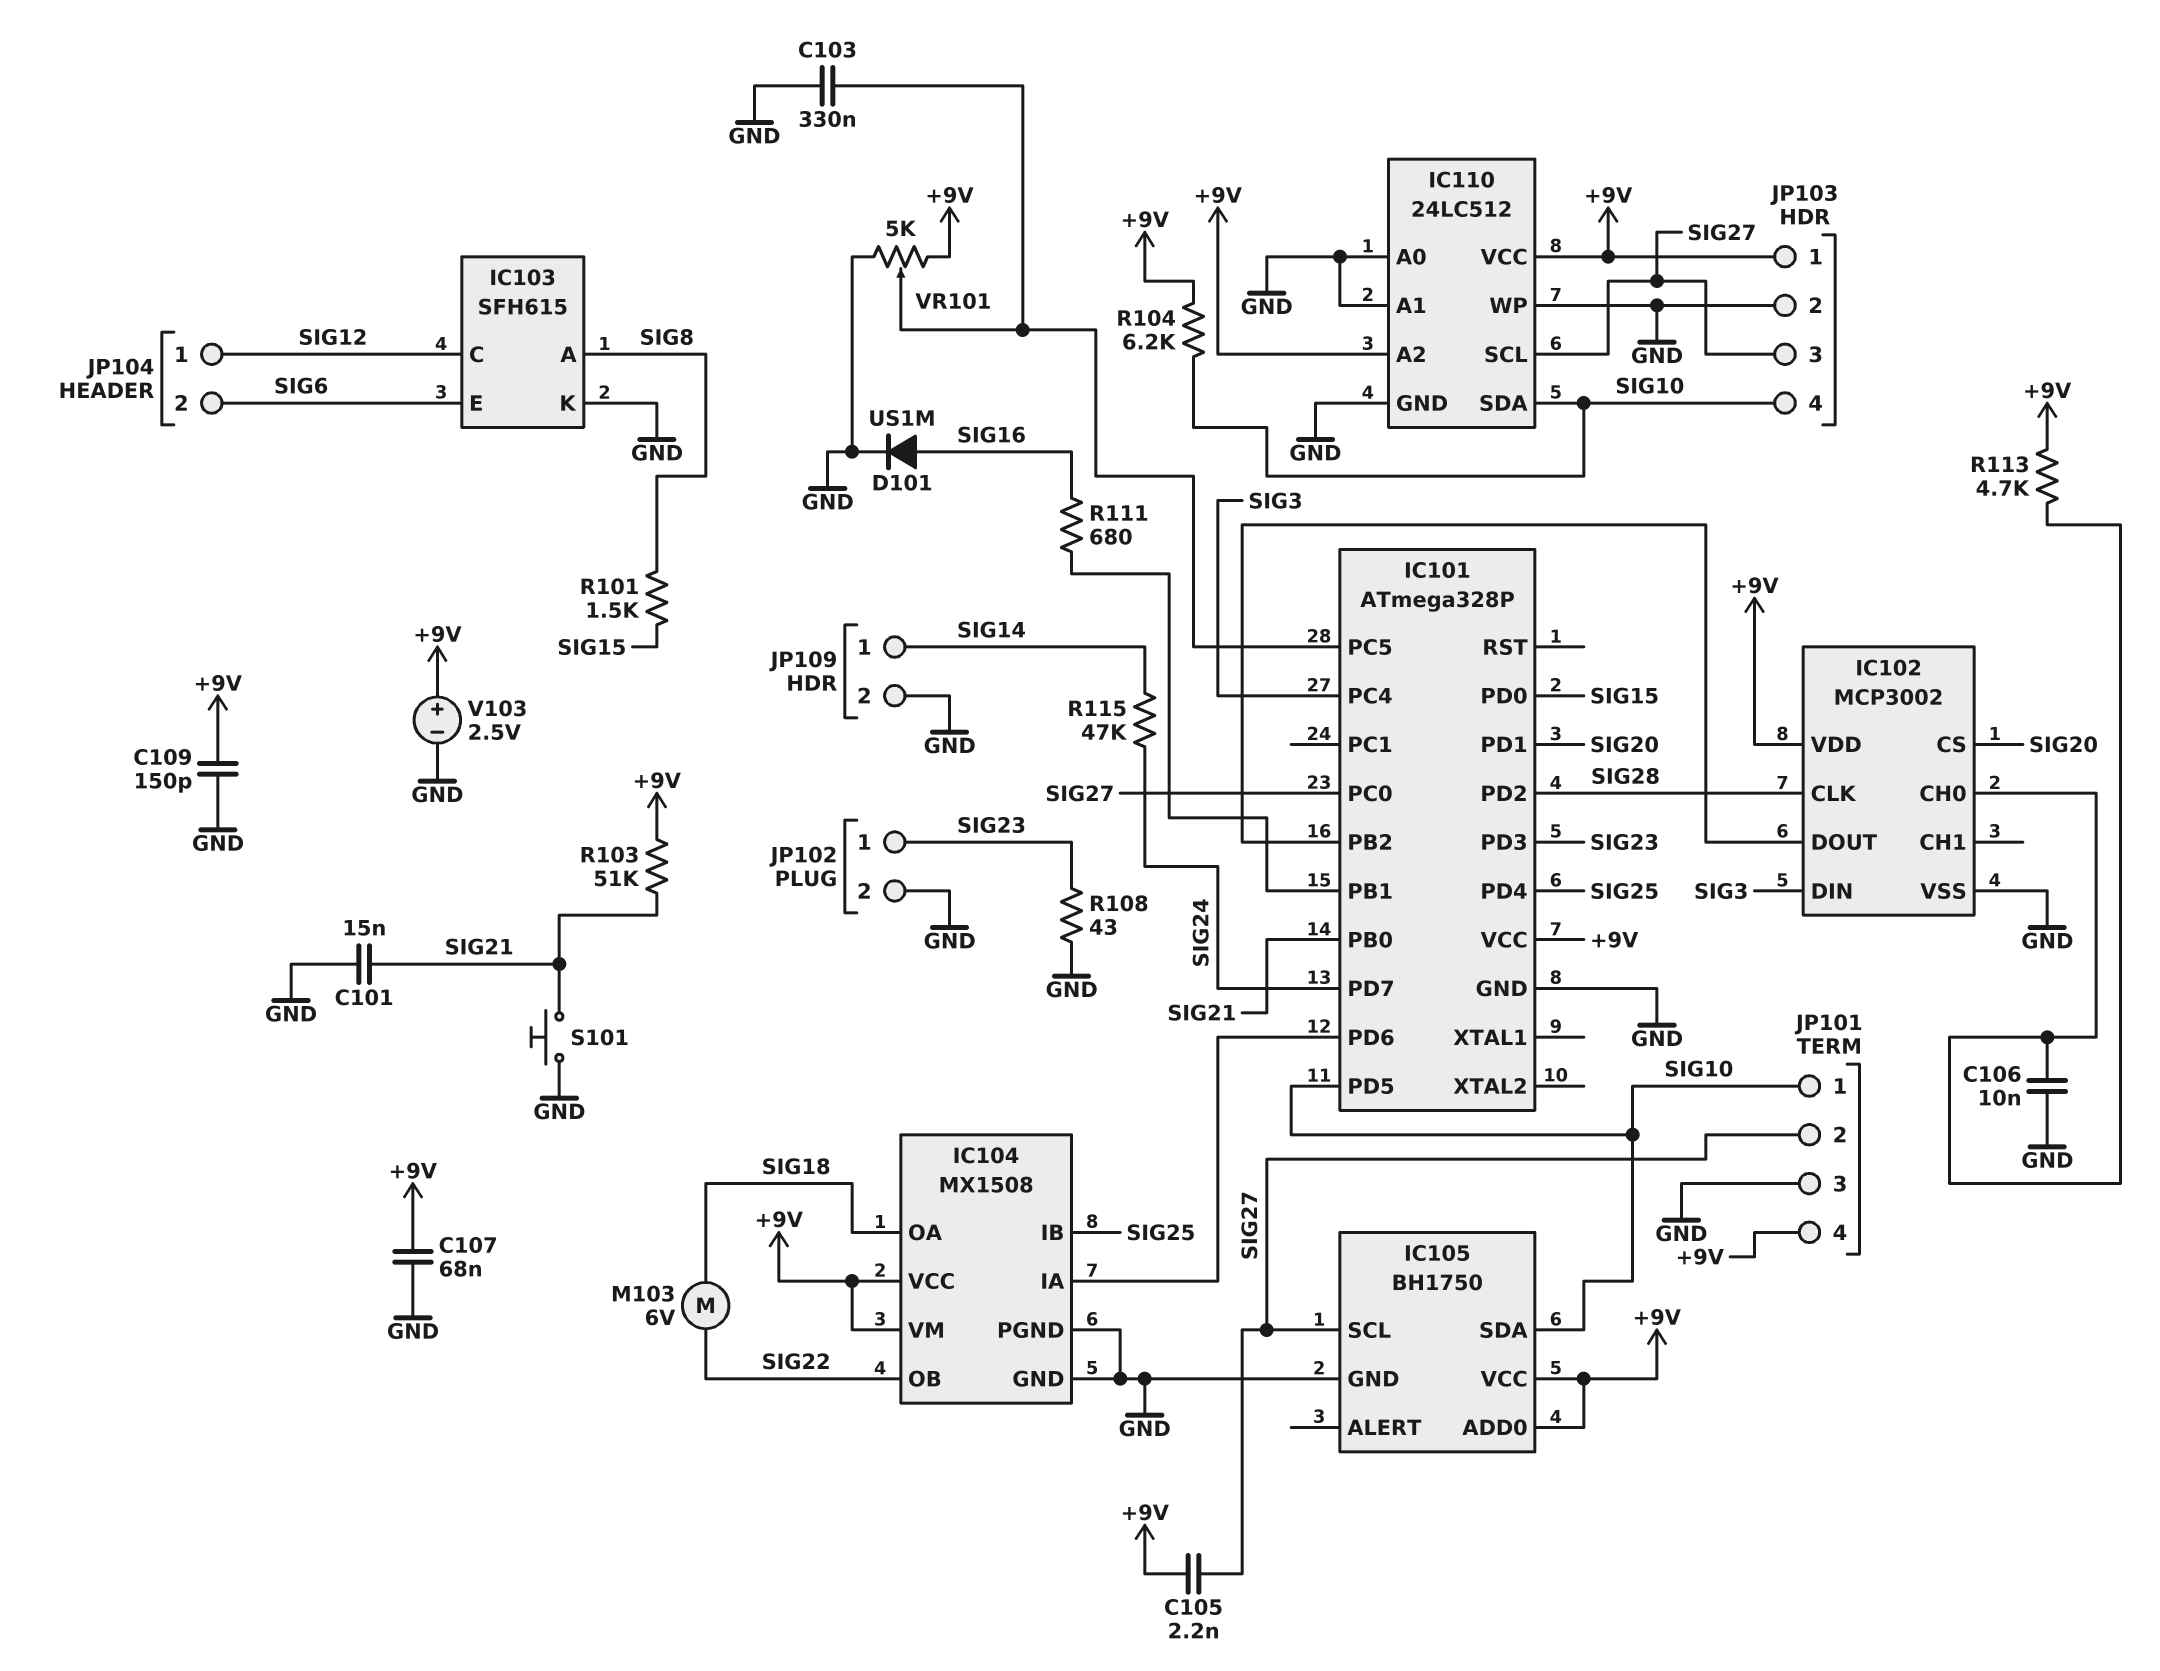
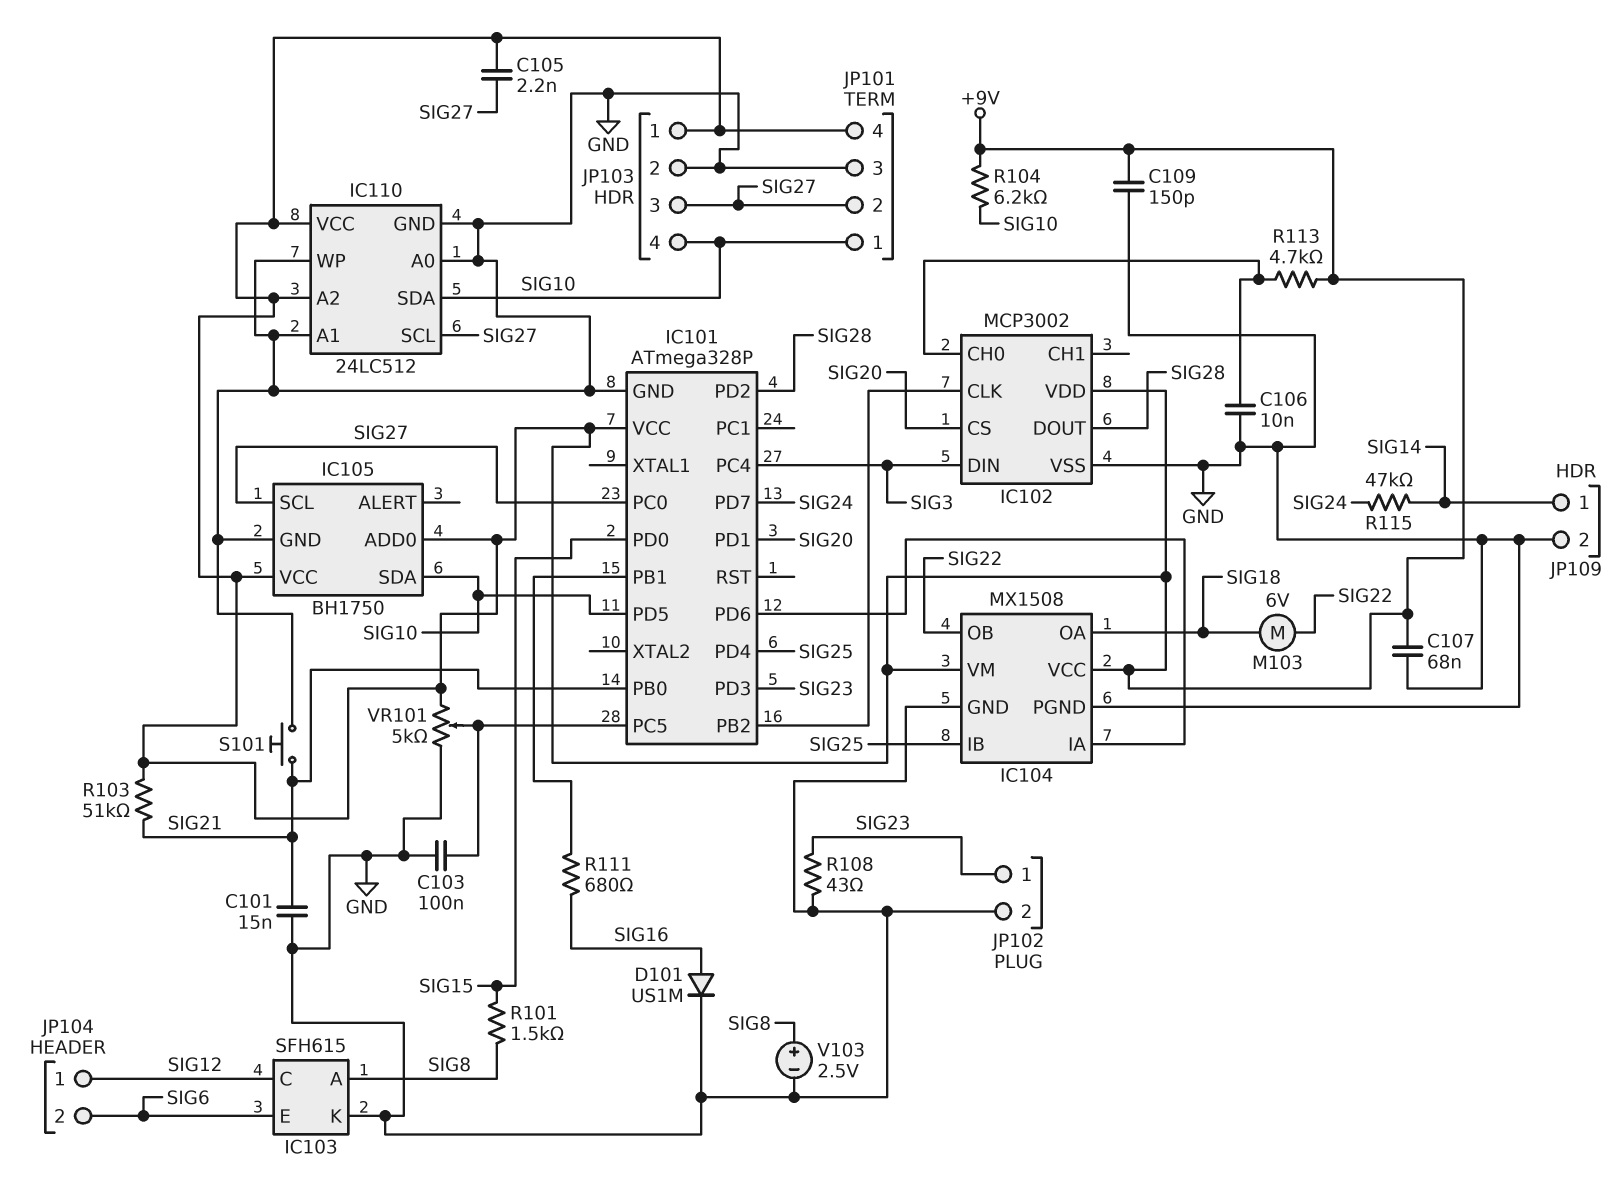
C103: 330nF (GND, IC101/PC5) -> 100nF (GND, IC101/PC5)
IC102 pin CLK: SIG28 -> IC101/PB2
IC102 pin DOUT: IC101/PB2 -> SIG28
V103: 2.5V (plus +9V, minus GND) -> 2.5V (plus SIG8, minus GND)

